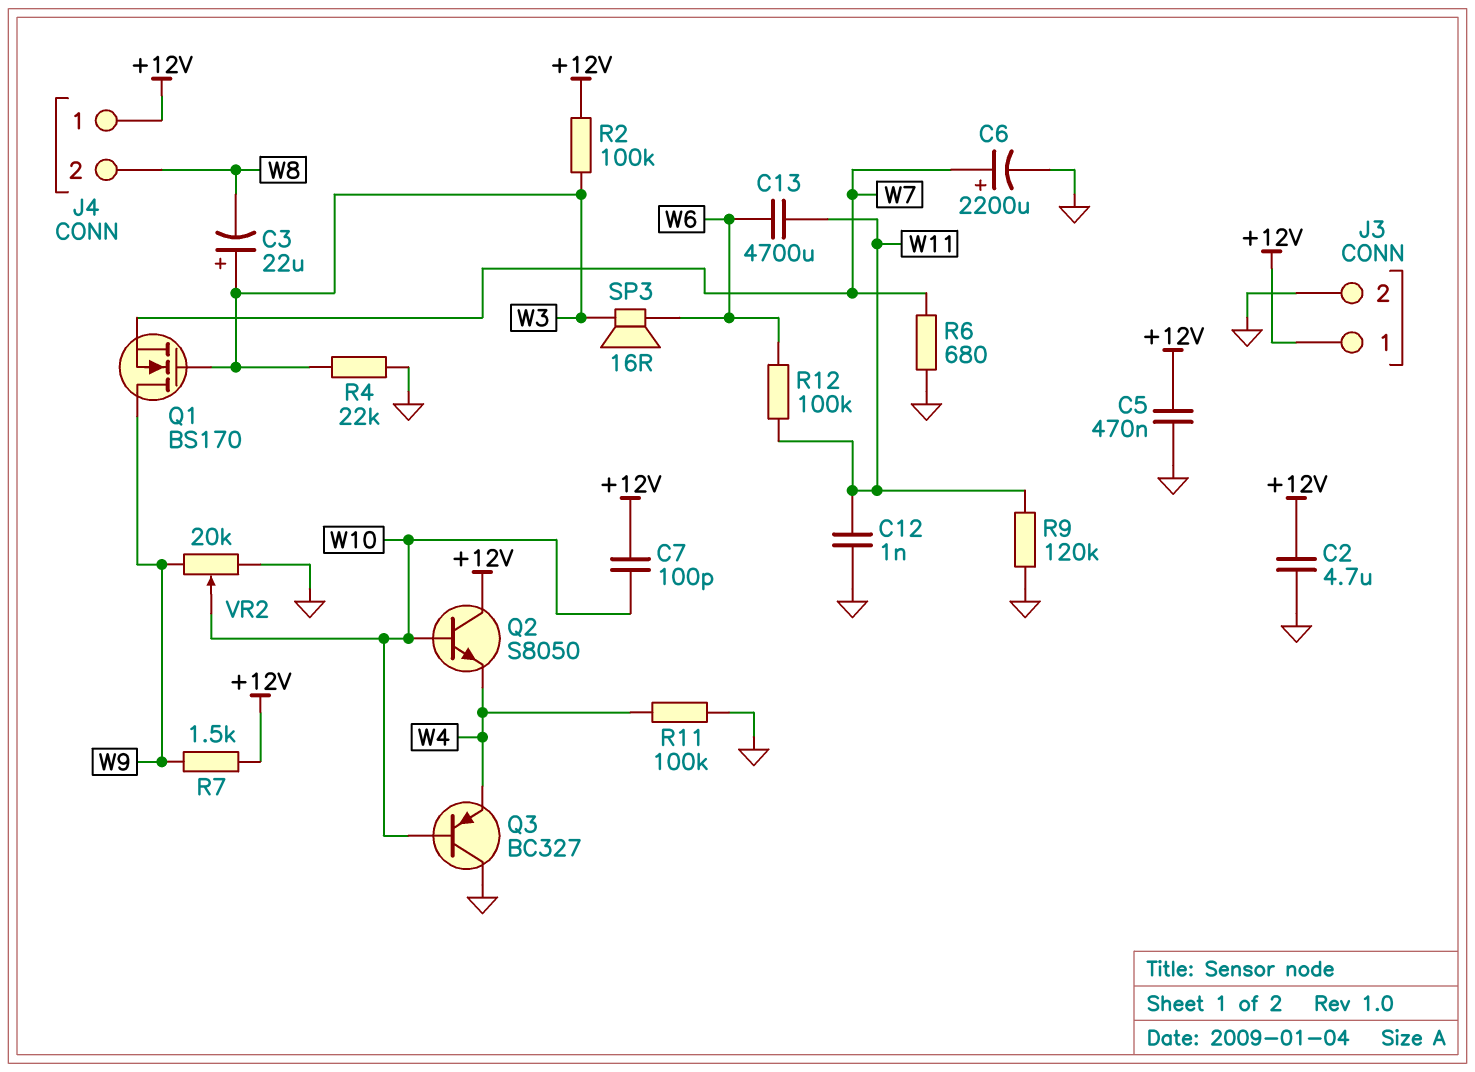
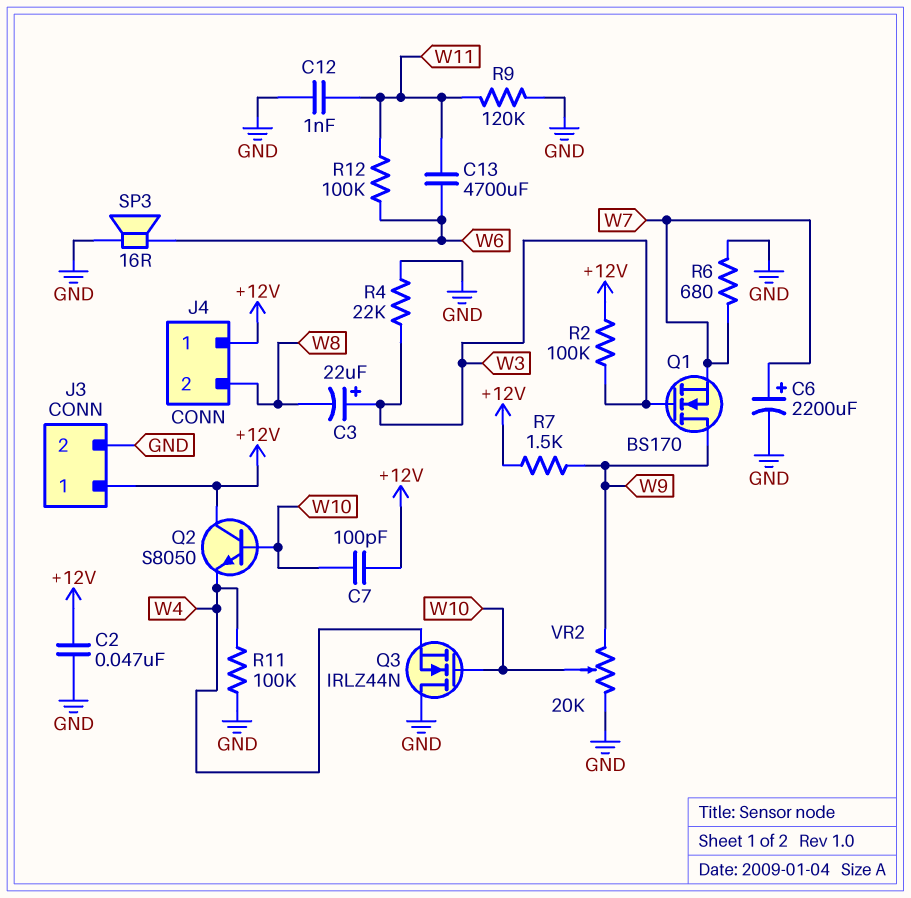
C2: 4.7uF (+12V, GND) -> 47nF (+12V, GND)
C5: 470nF (+12V, GND) -> none
Q3: PNP BC327 (B W10, C GND, E W4) -> NMOS IRLZ44N (G W10, D GND, S W4)
SP3: speaker 16R (W3, W6) -> speaker 16R (GND, W6)

